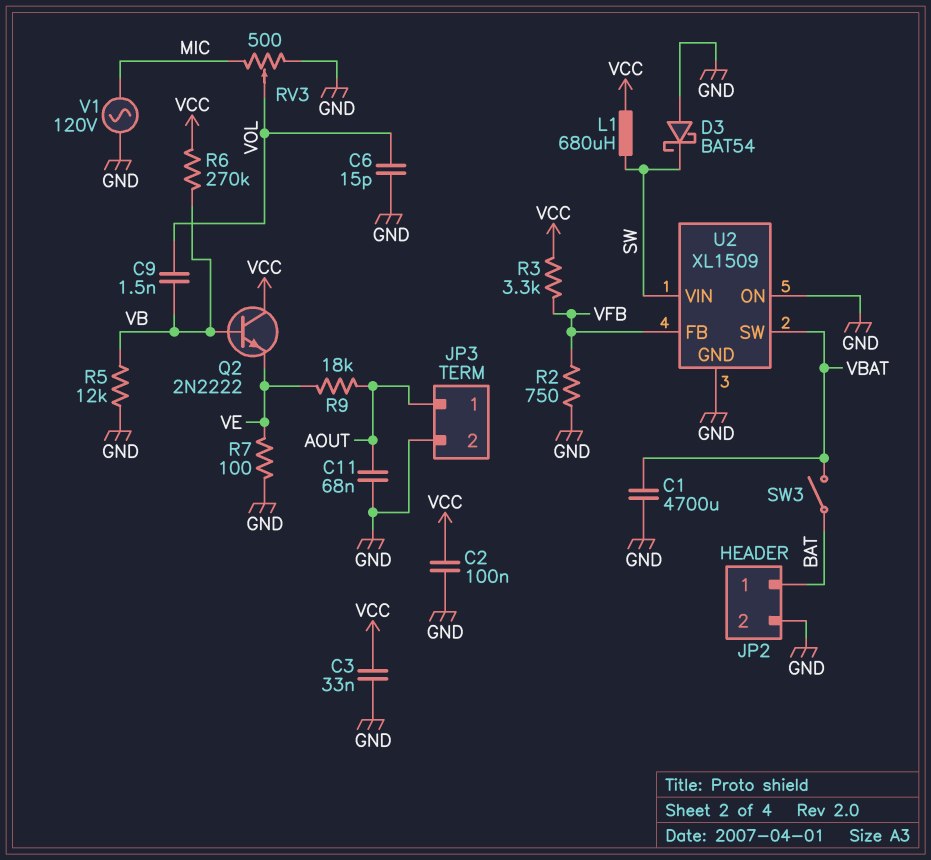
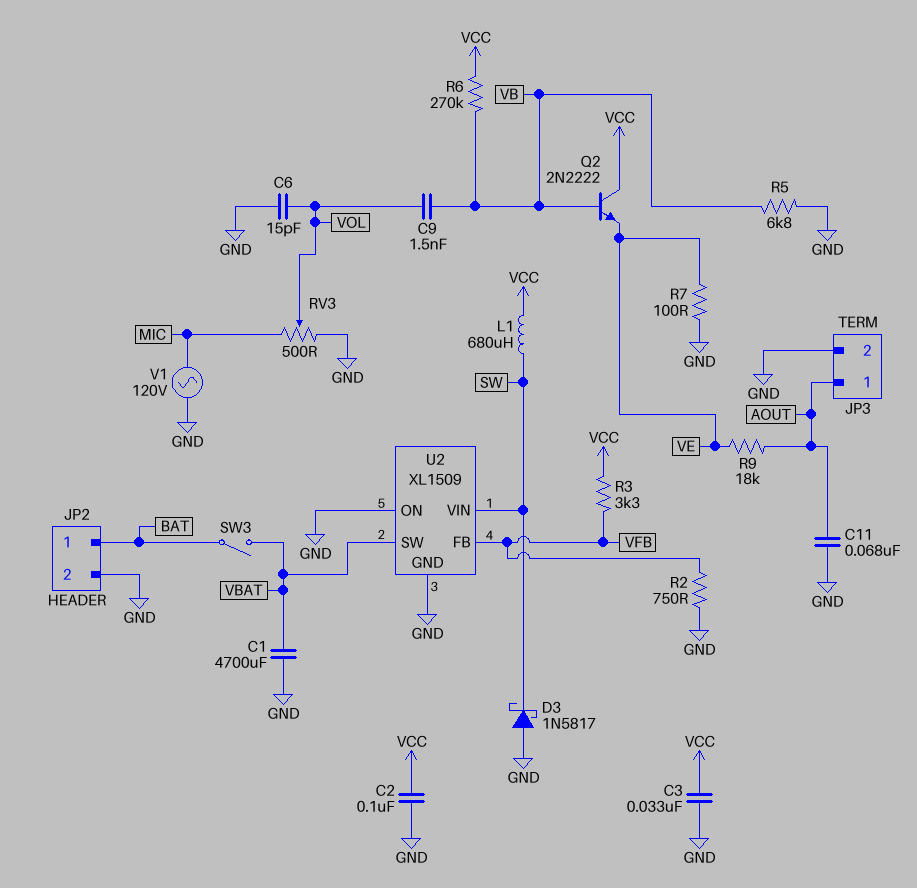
D3: schottky BAT54 (A GND, K SW) -> schottky 1N5817 (A GND, K SW)
R5: 12k (GND, VB) -> 6.8k (GND, VB)

